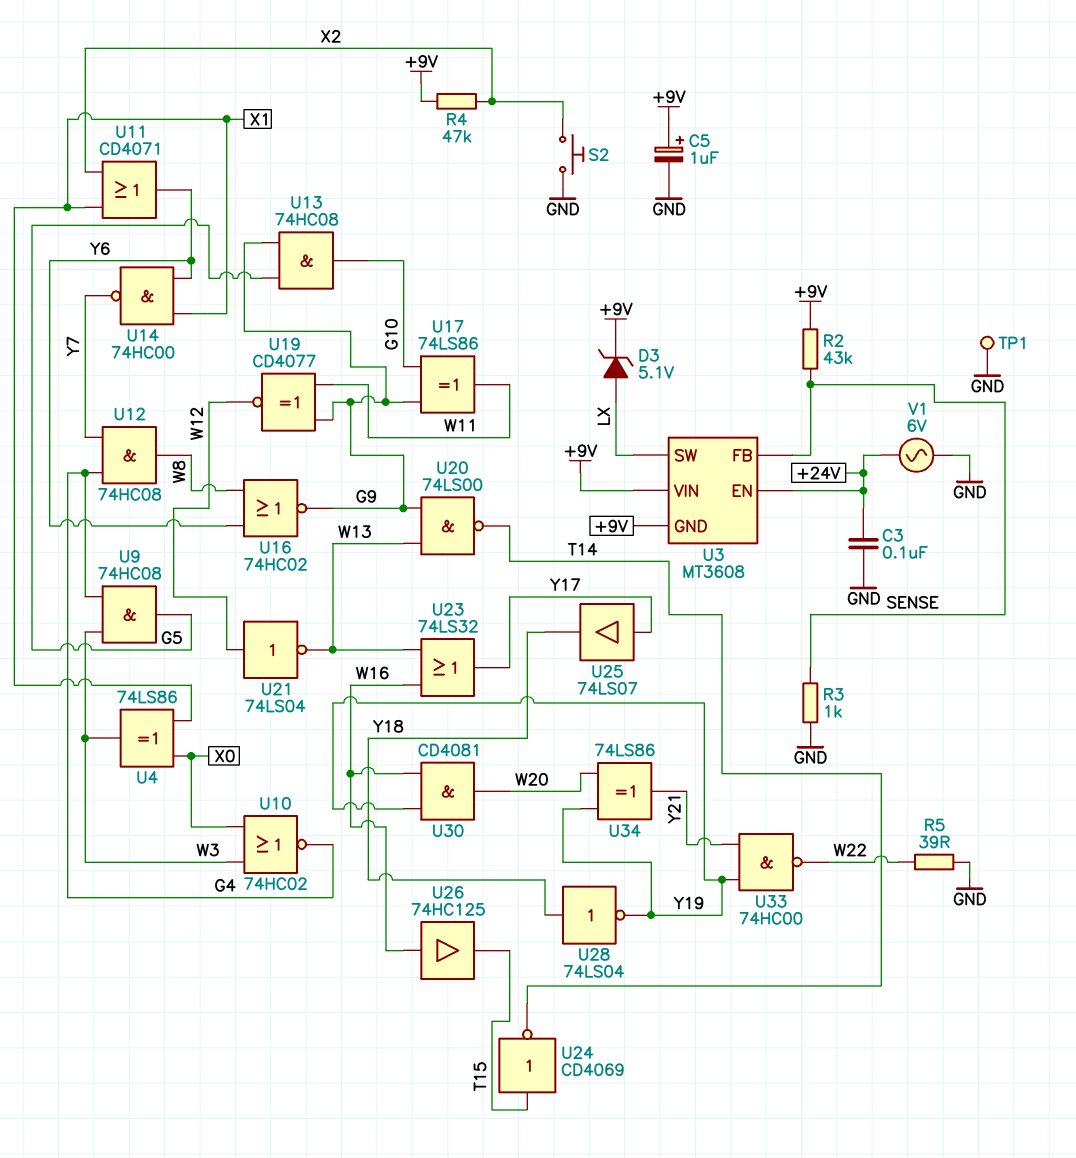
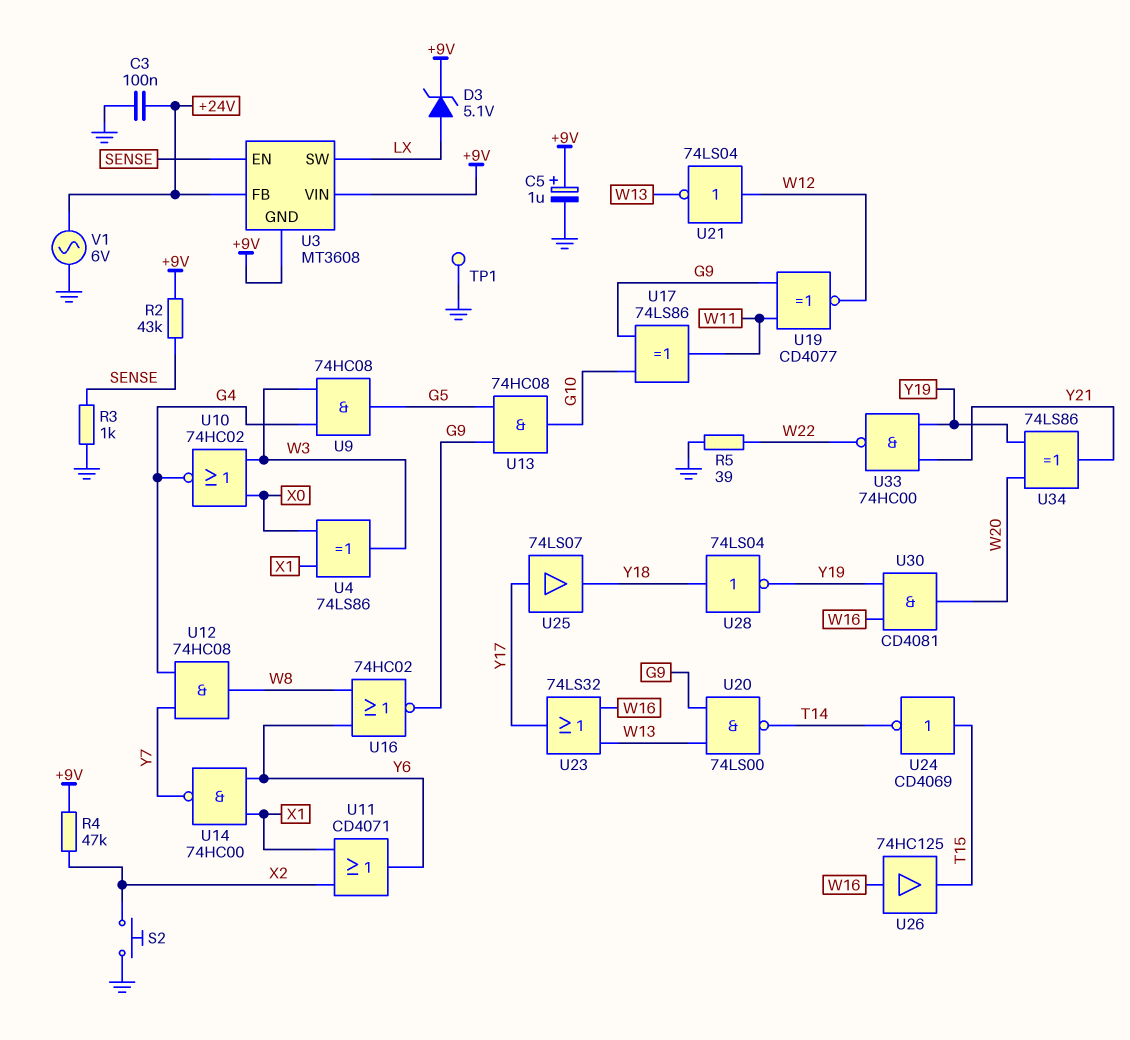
U3 pin EN: +24V -> SENSE
U3 pin FB: SENSE -> +24V

